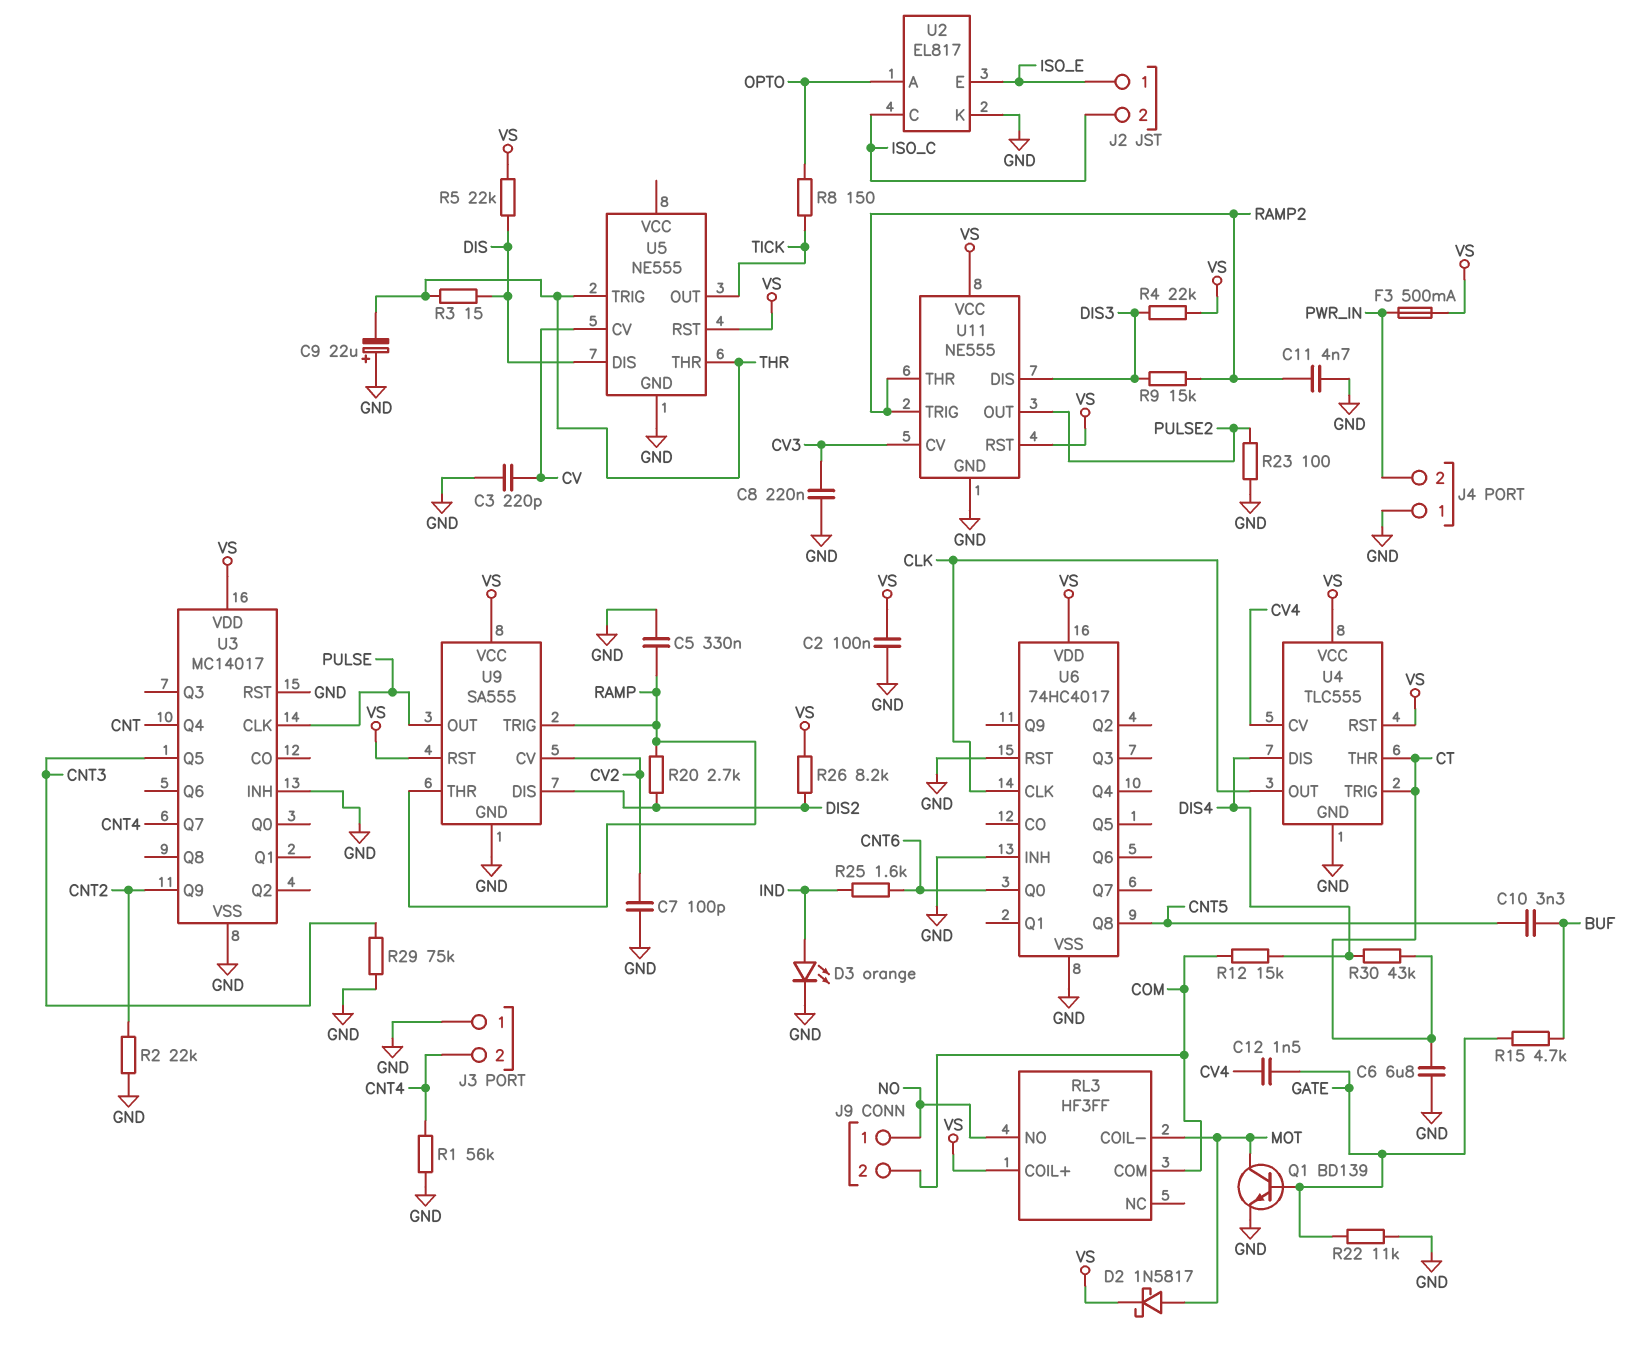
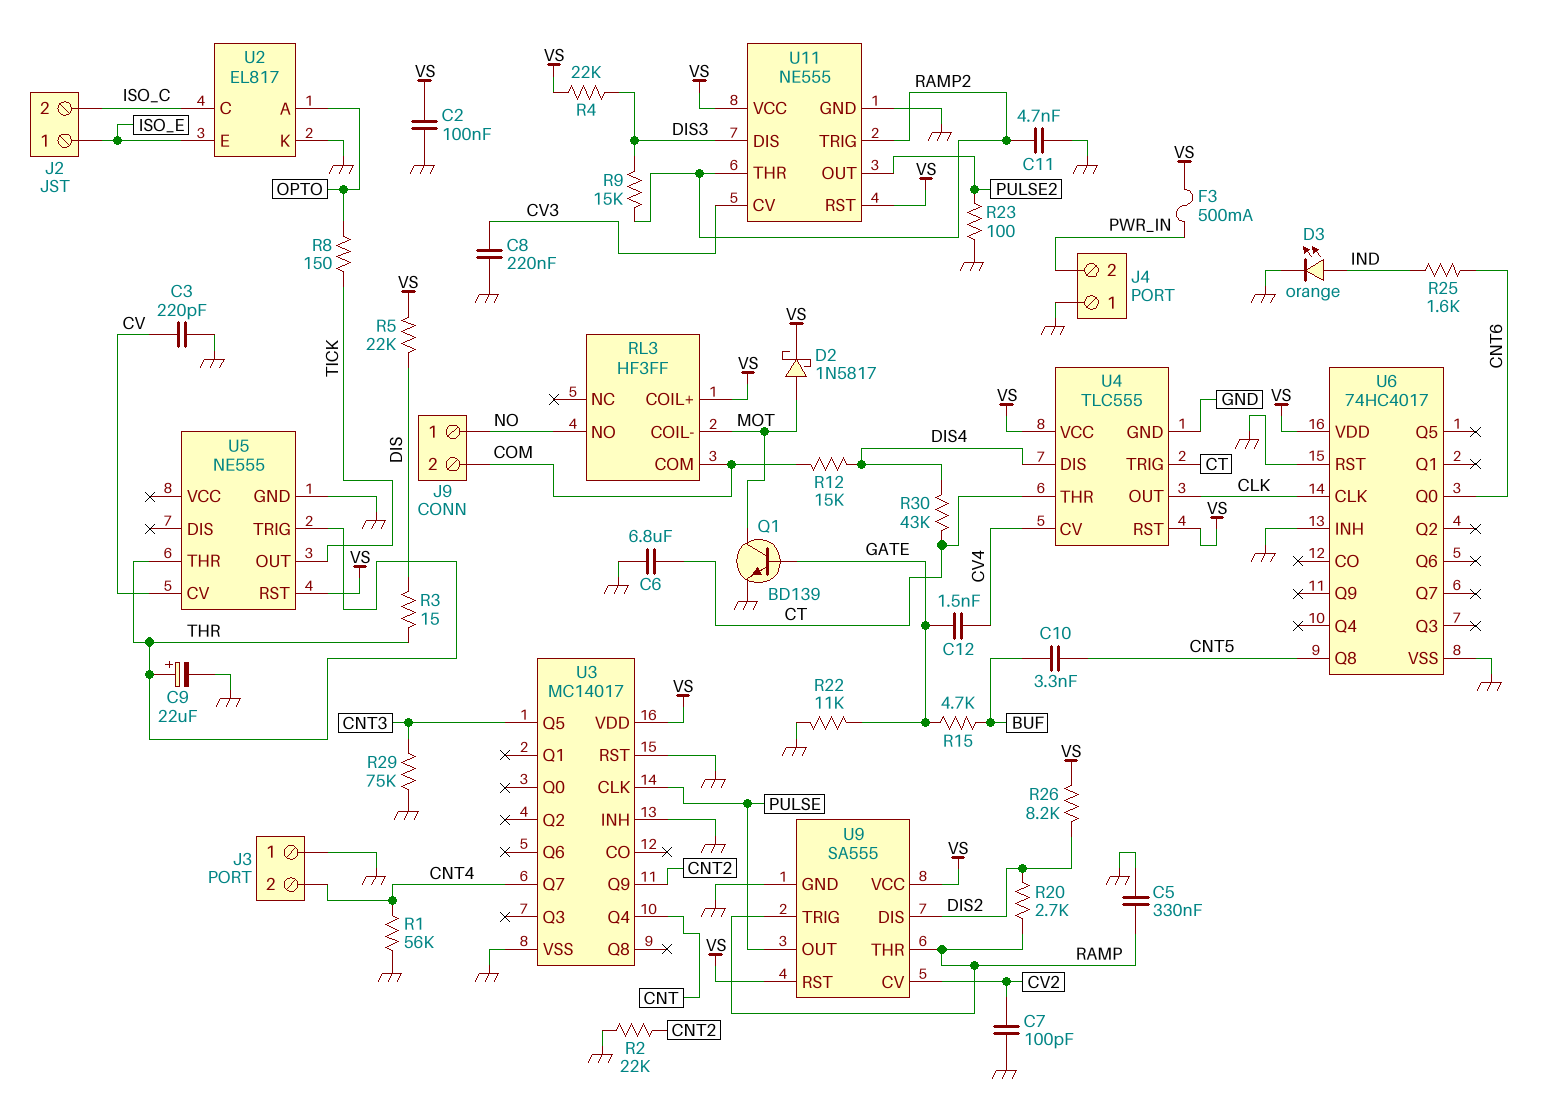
C9: 22uF (plus GND, minus THR) -> 22uF (plus THR, minus GND)
U5 pin DIS: DIS -> none

